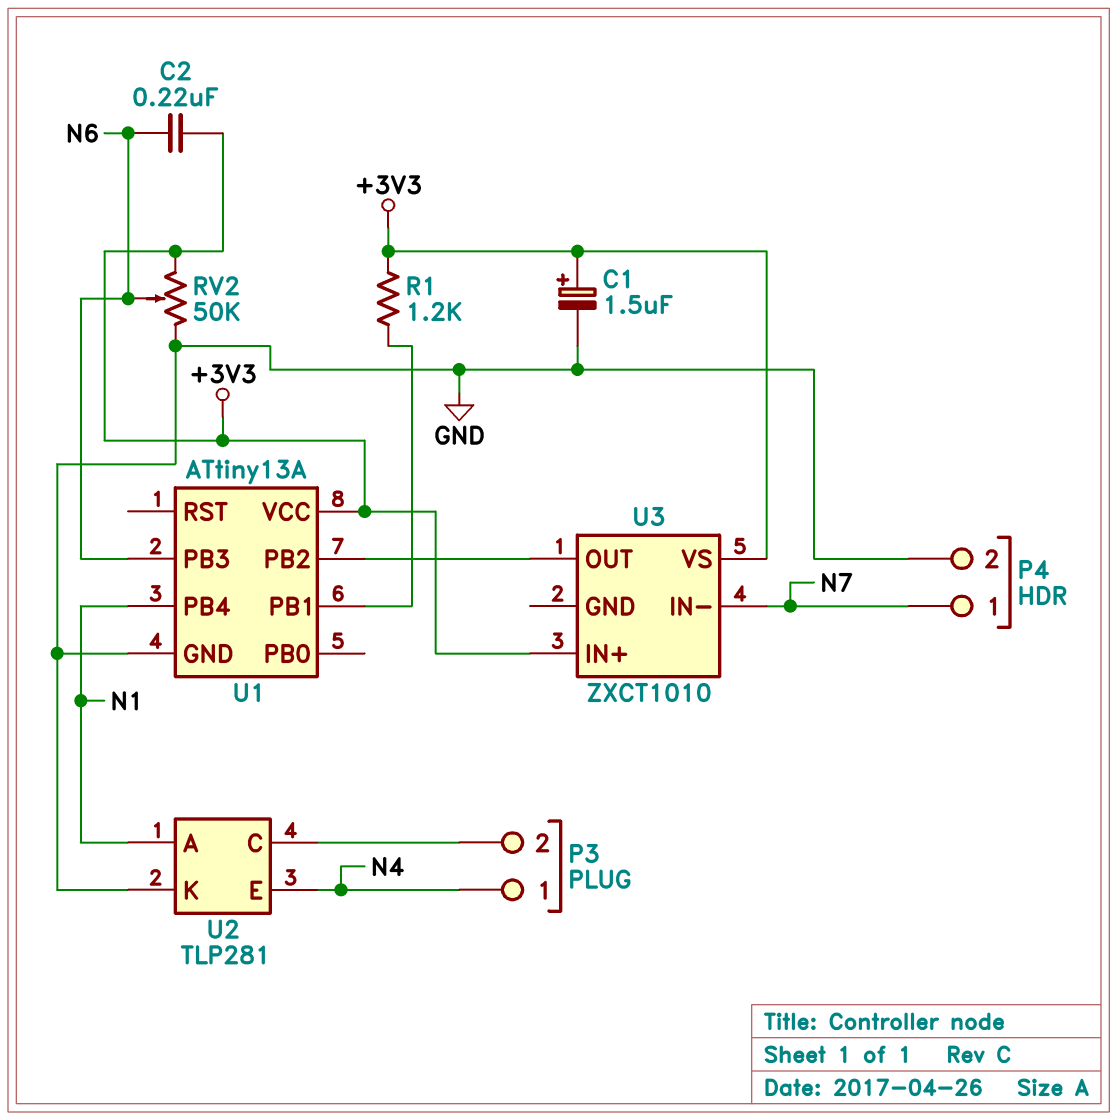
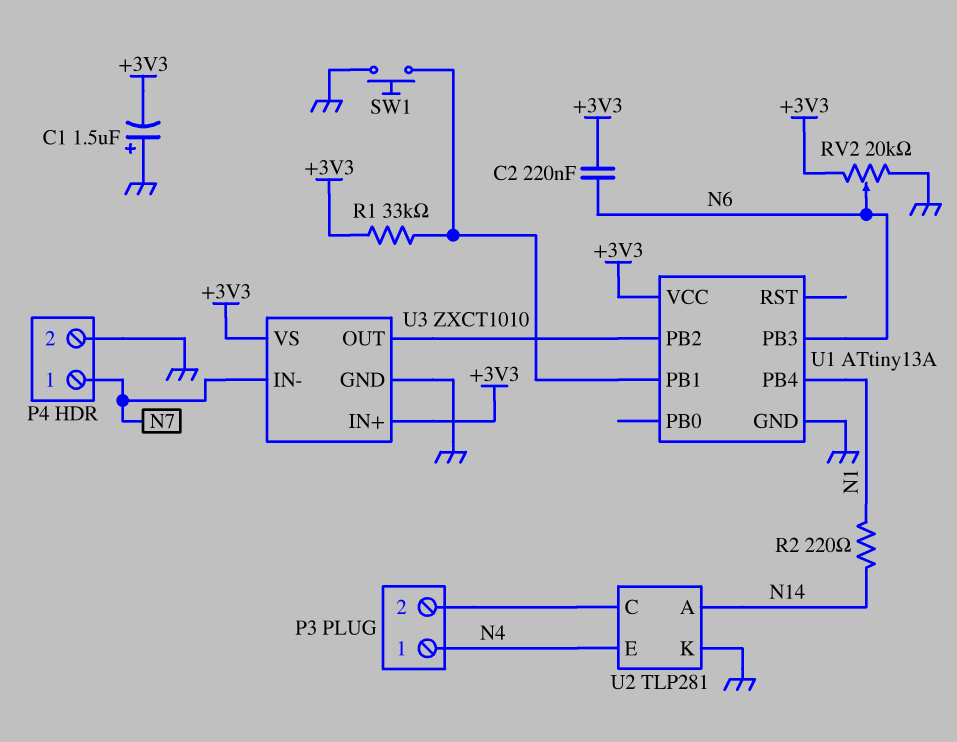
C1: 1.5uF (plus +3V3, minus GND) -> 1.5uF (plus GND, minus +3V3)
R1: 1.2k (+3V3, U1/PB1) -> 33k (+3V3, U1/PB1)
R2: none -> 220 (N1, N14)
RV2: 50k (+3V3, GND, wiper N6) -> 20k (+3V3, GND, wiper N6)
SW1: none -> button (GND, U1/PB1)
U2 pin A: N1 -> N14
U3 pin GND: none -> GND

